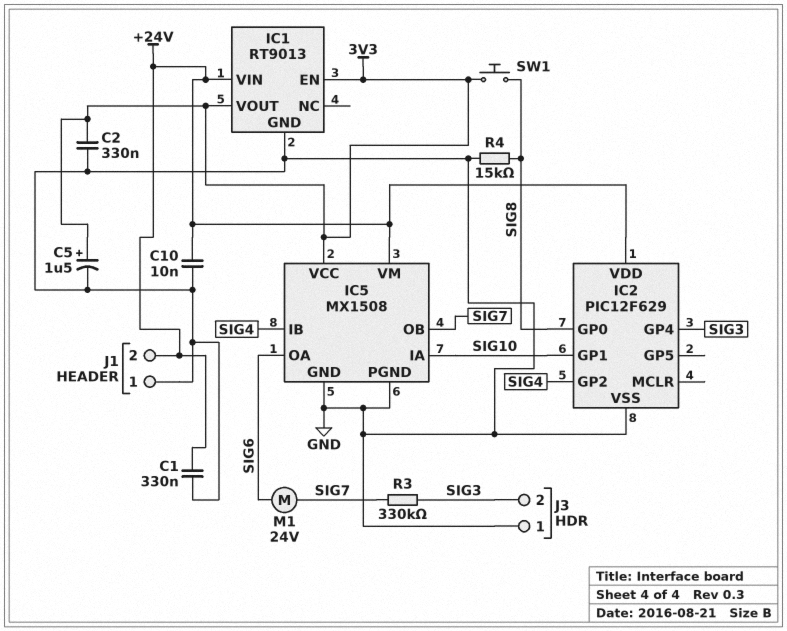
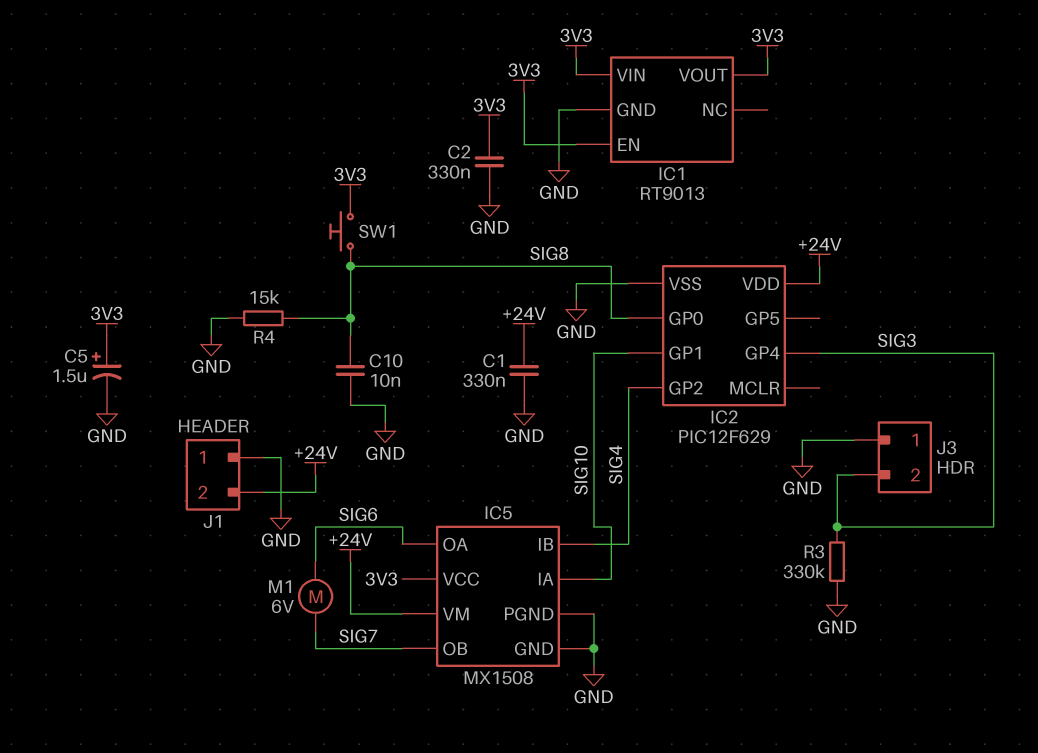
C10: 10nF (+24V, GND) -> 10nF (GND, SIG8)
IC1 pin VIN: +24V -> 3V3
M1: motor 24V (SIG6, SIG7) -> motor 6V (SIG6, SIG7)
R3: 330k (SIG3, SIG7) -> 330k (GND, SIG3)

